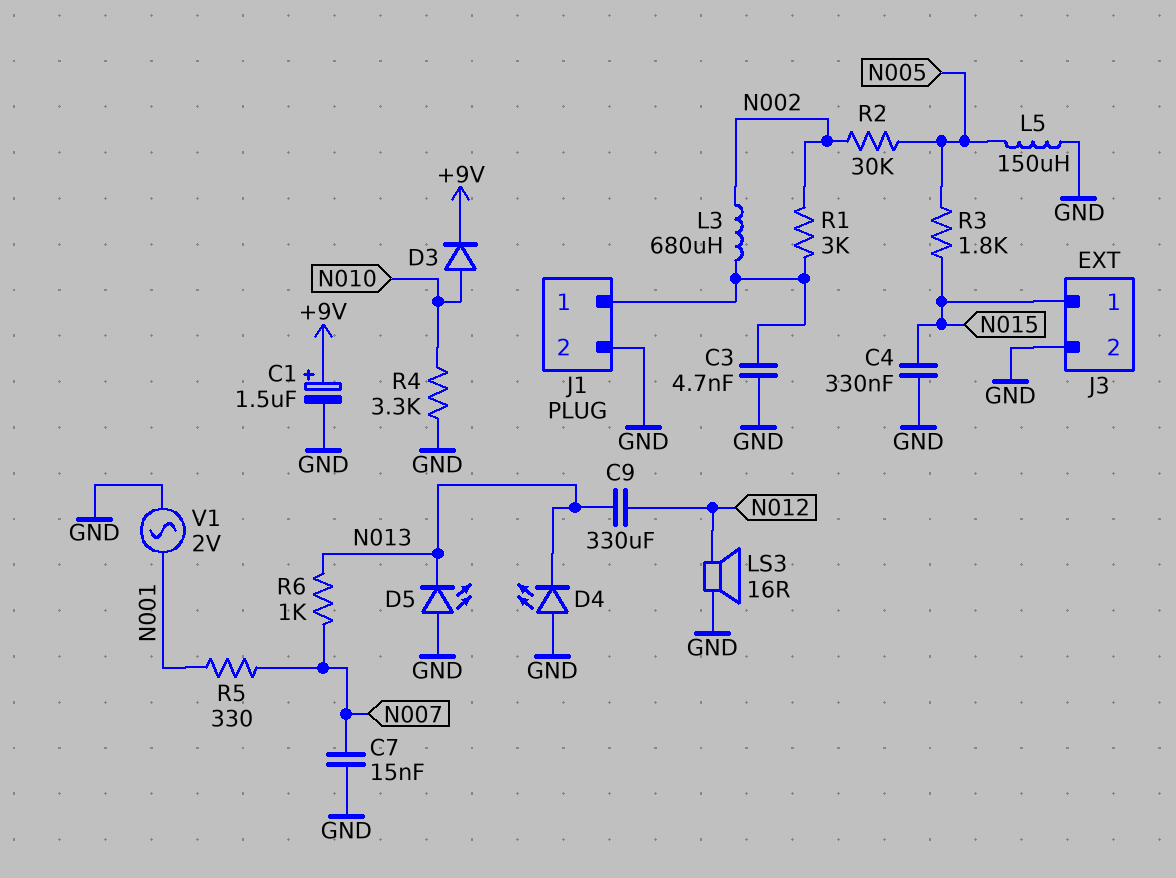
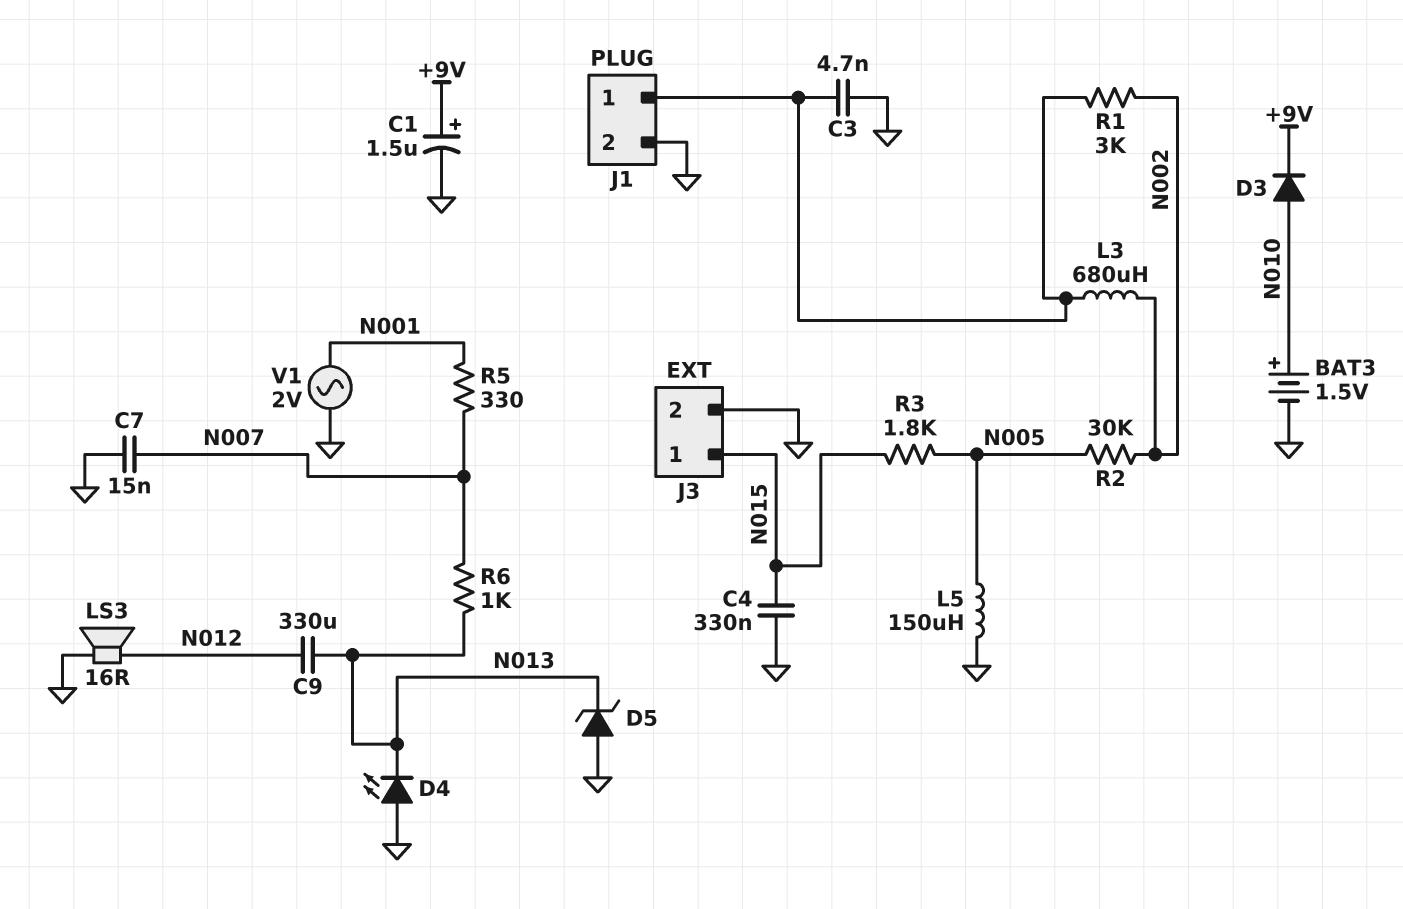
BAT3: none -> 1.5V (plus N010, minus GND)
D5: LED (A GND, K N013) -> zener (A GND, K N013)
R4: 3.3k (GND, N010) -> none

